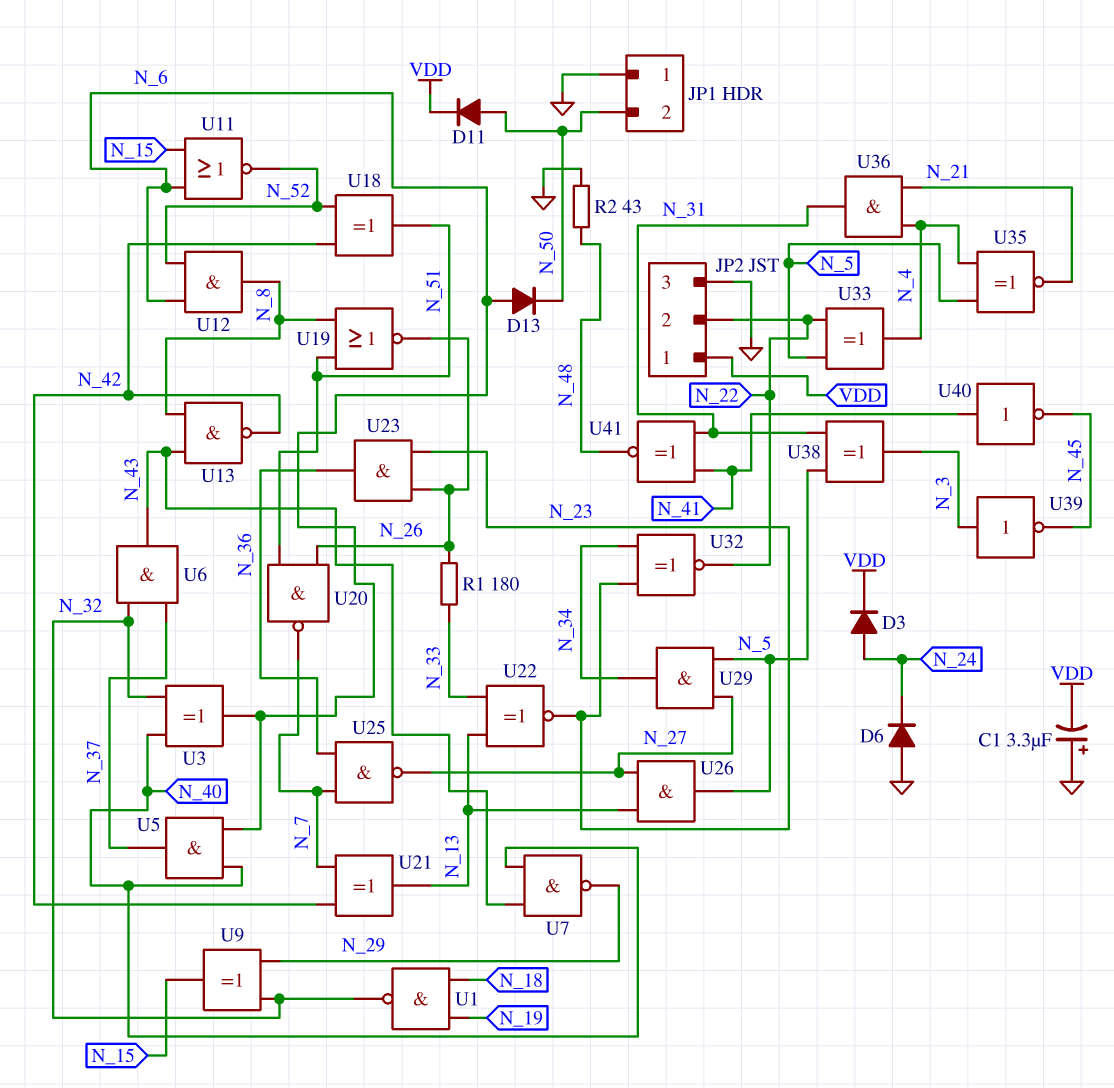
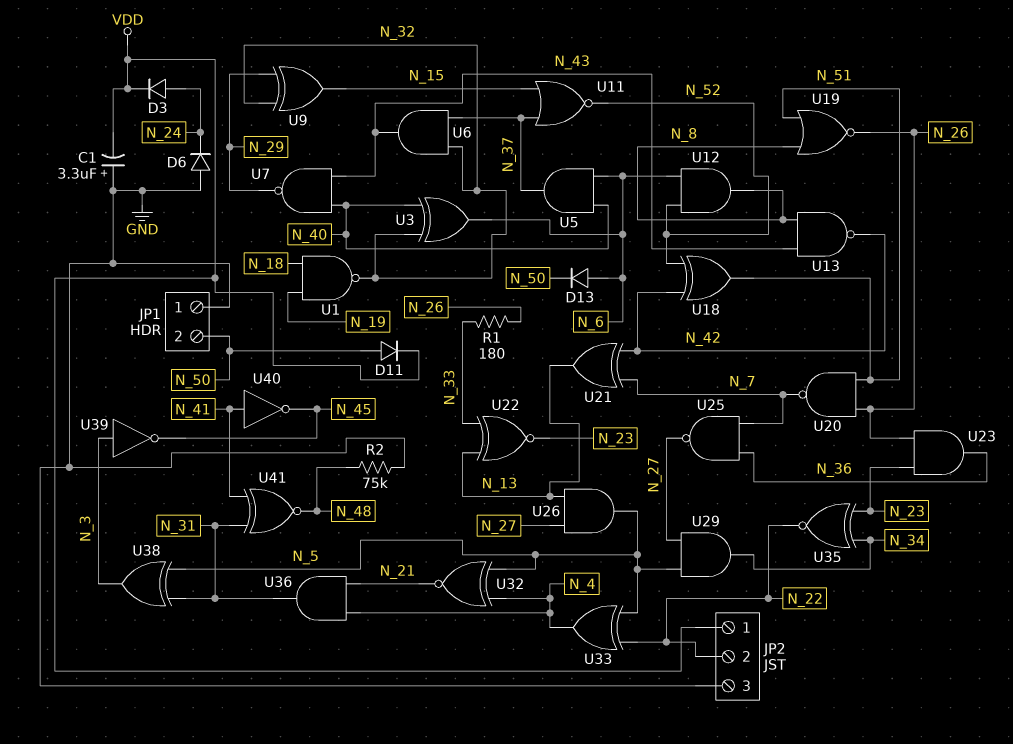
R2: 43 (GND, N_48) -> 75k (GND, N_48)
U11: NOR (in N_6, in N_15, out N_52) -> NOR (in N_15, in N_37, out N_52)
U32: XNOR (in N_23, in N_34, out N_22) -> XNOR (in N_4, in N_5, out N_21)
U35: XNOR (in N_4, in N_5, out N_21) -> XNOR (in N_23, in N_34, out N_22)

